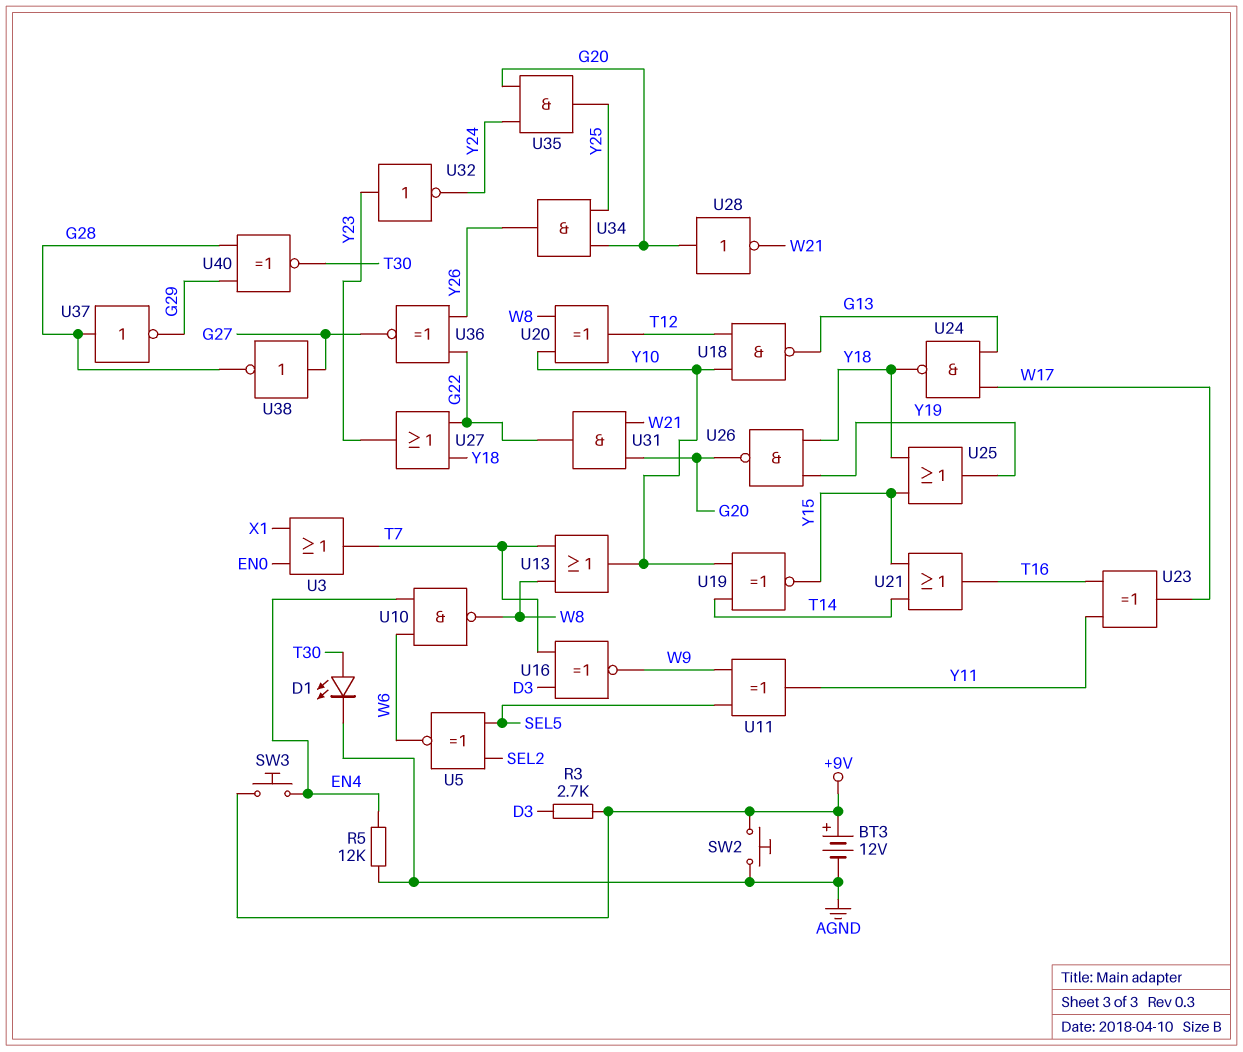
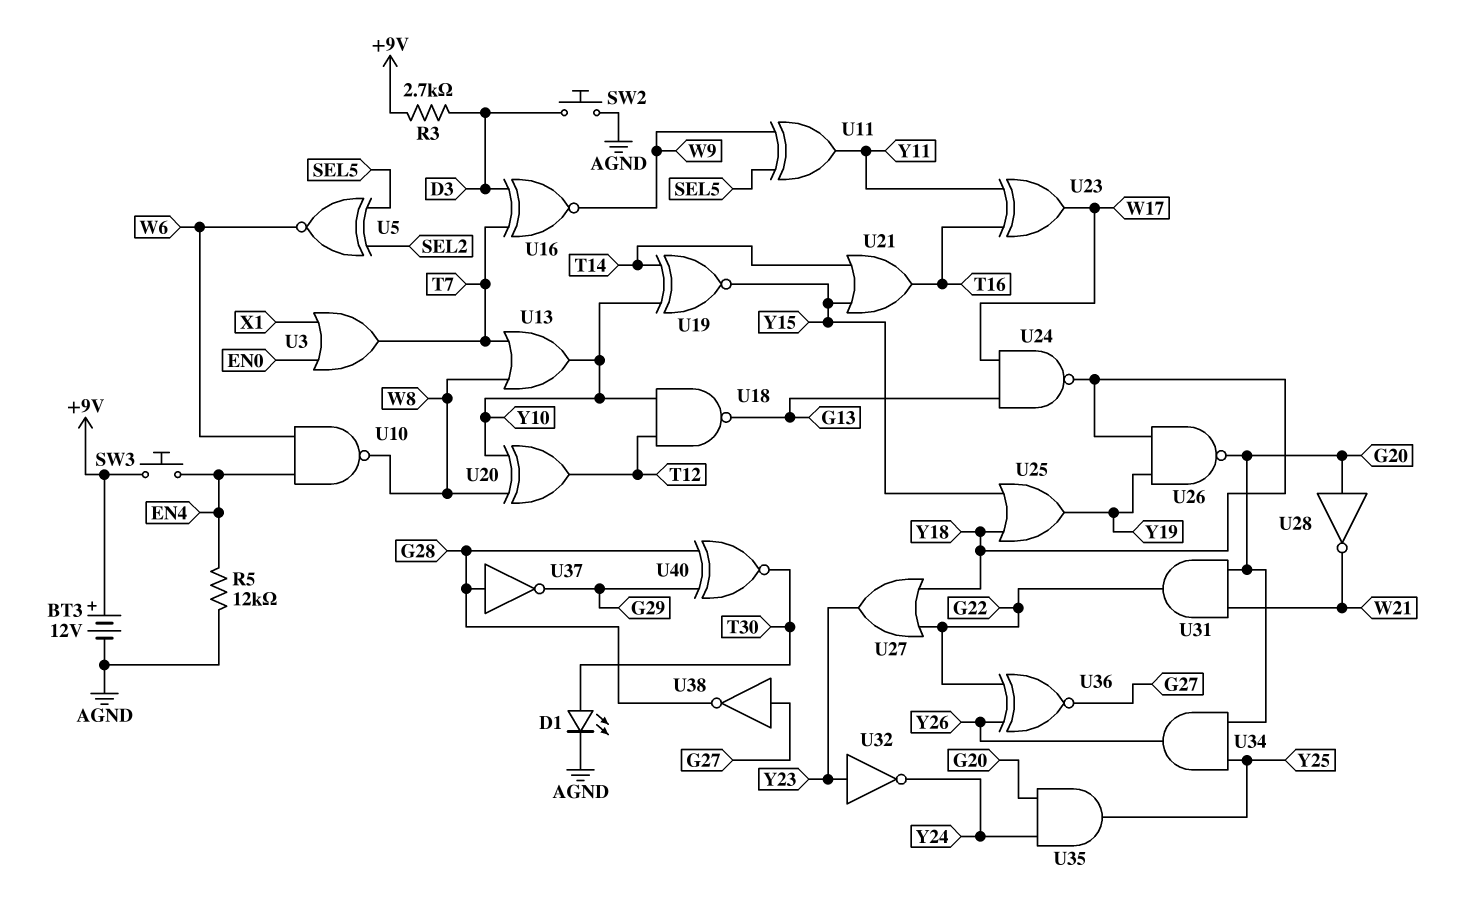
SW2: button (+9V, AGND) -> button (AGND, D3)

